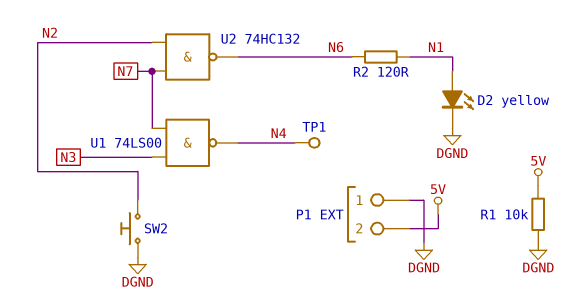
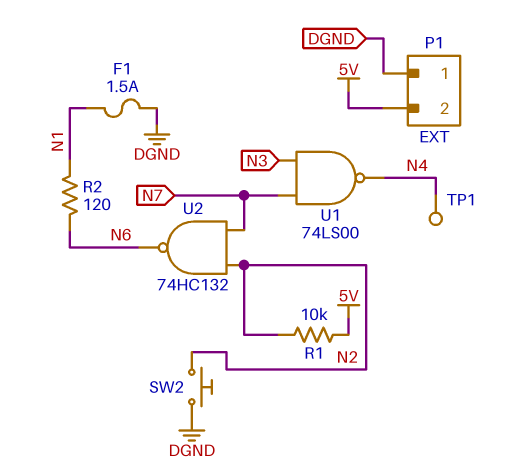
D2: LED yellow (A N1, K DGND) -> none
F1: none -> 1.5A (DGND, N1)
R1: 10k (5V, DGND) -> 10k (5V, N2)

